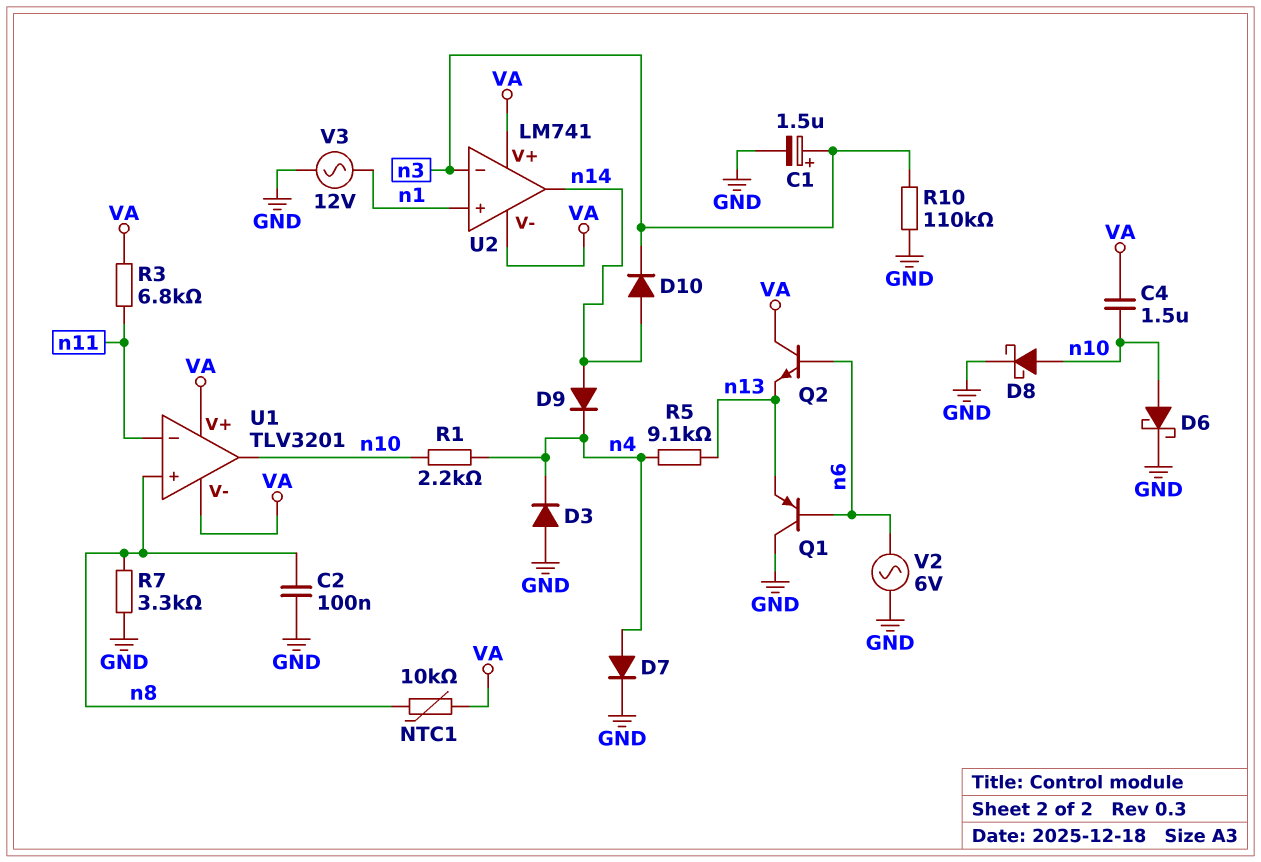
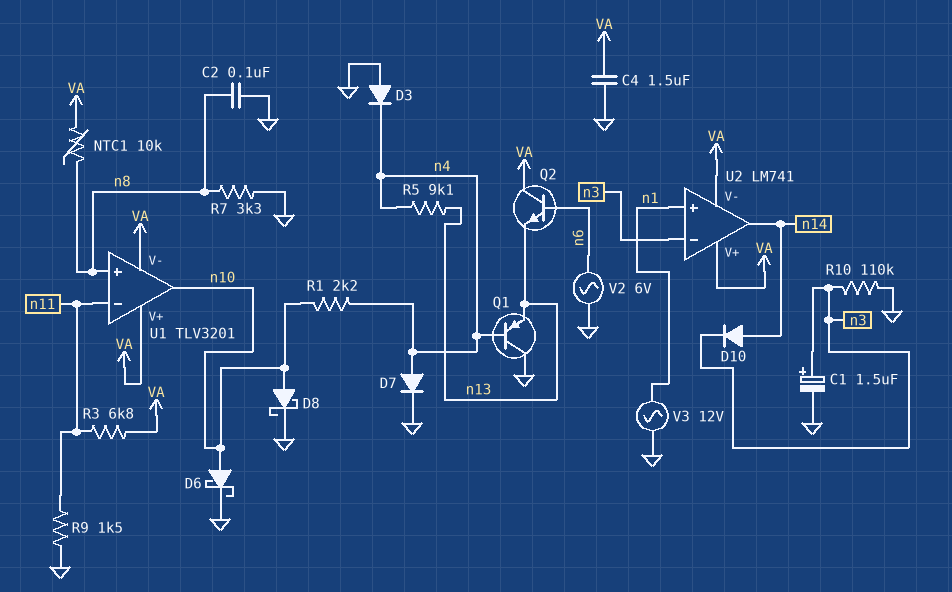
C4: 1.5uF (VA, n10) -> 1.5uF (GND, VA)
D9: diode (A n14, K n4) -> none
Q1: PNP (B n6, C GND, E n13) -> PNP (B n4, C GND, E n13)
R9: none -> 1.5k (GND, n11)

